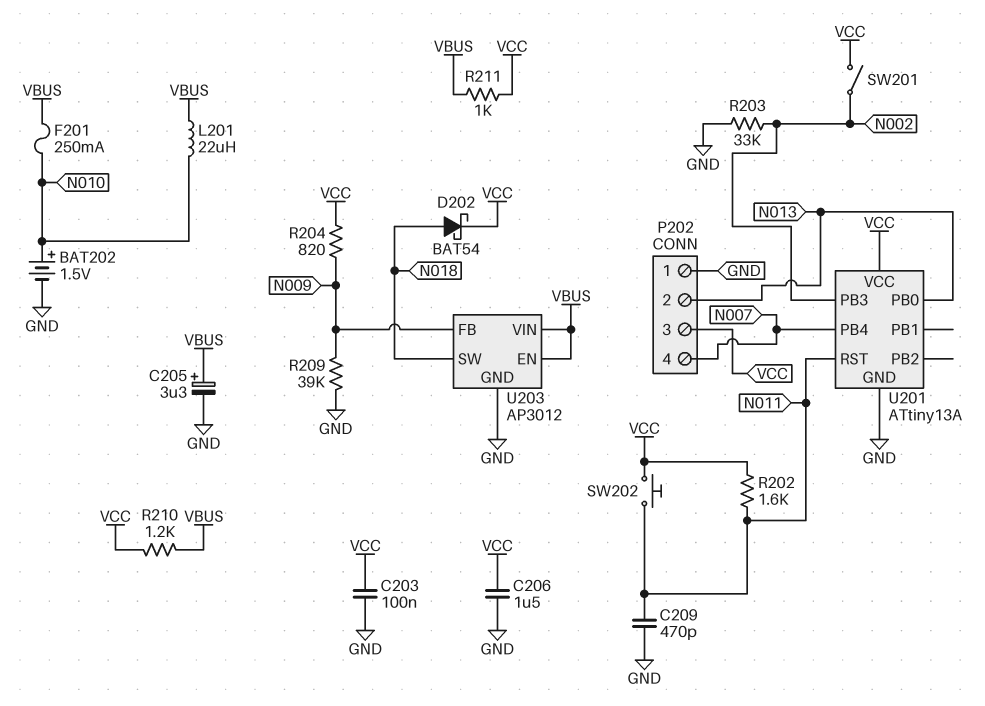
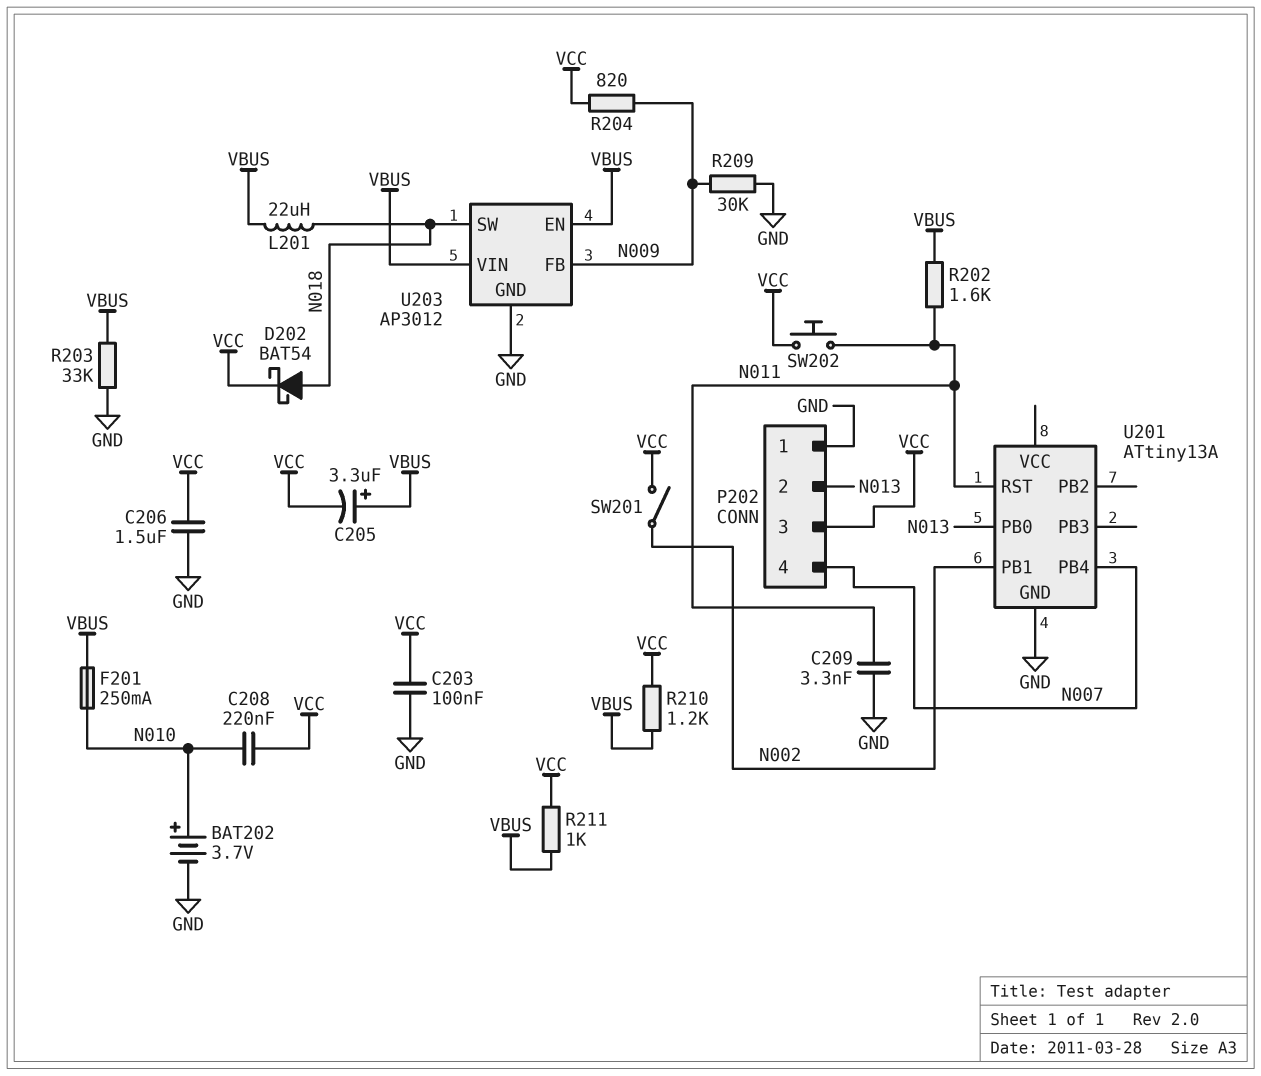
BAT202: 1.5V (plus N010, minus GND) -> 3.7V (plus N010, minus GND)
C205: 3.3uF (plus VBUS, minus GND) -> 3.3uF (plus VBUS, minus VCC)
C208: none -> 220nF (N010, VCC)
C209: 470pF (GND, N011) -> 3.3nF (GND, N011)
L201: 22uH (N010, VBUS) -> 22uH (N018, VBUS)
R202: 1.6k (N011, VCC) -> 1.6k (N011, VBUS)
R203: 33k (GND, N002) -> 33k (GND, VBUS)
R209: 39k (GND, N009) -> 30k (GND, N009)
U201 pin PB1: none -> N002
U201 pin PB3: N002 -> none
U201 pin VCC: VCC -> none

